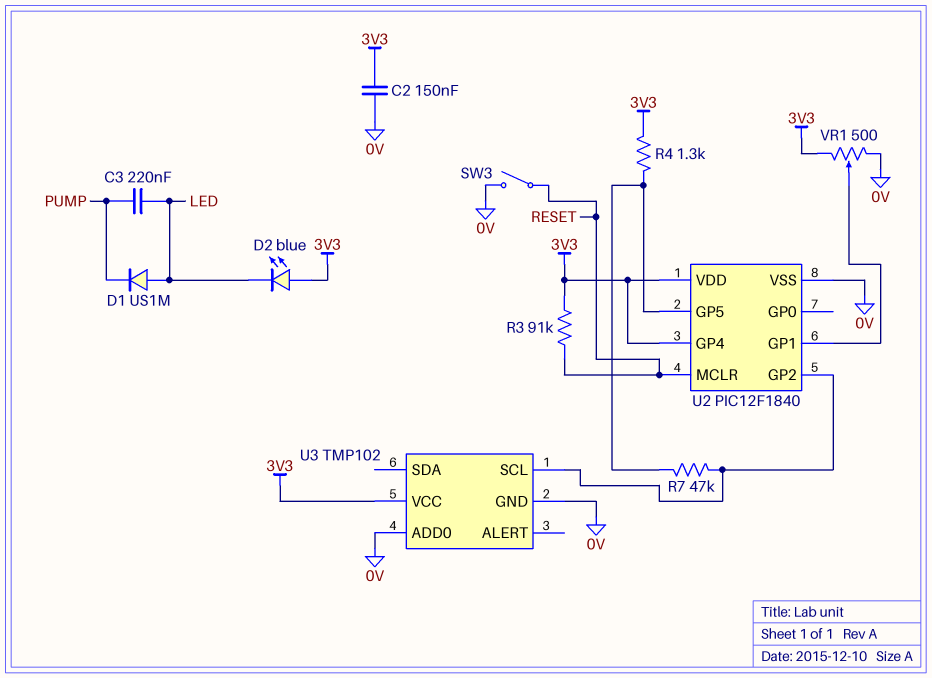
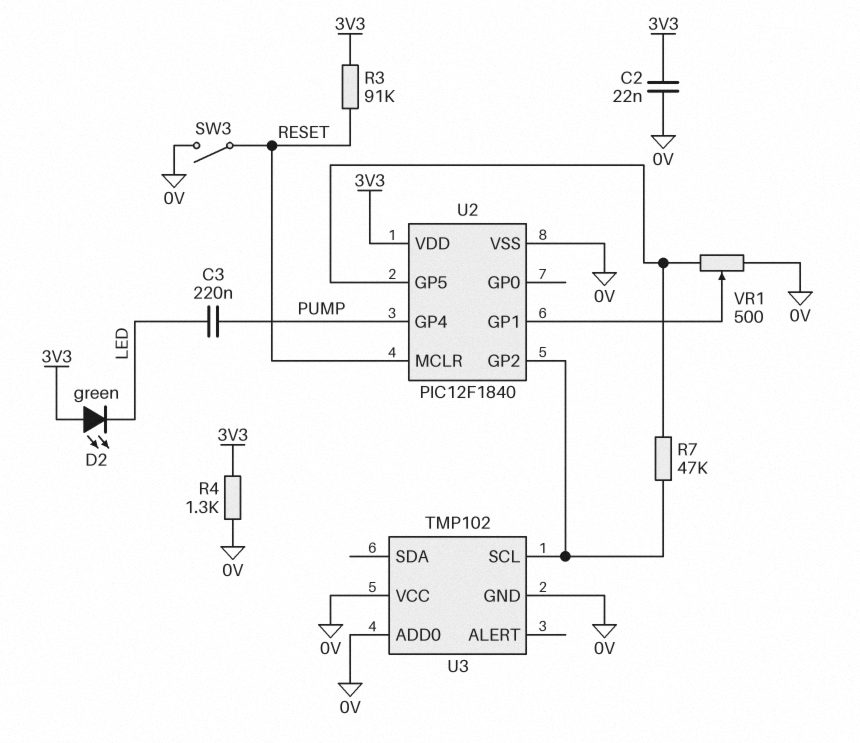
C2: 150nF (0V, 3V3) -> 22nF (0V, 3V3)
D1: diode US1M (A LED, K PUMP) -> none
D2: LED blue (A 3V3, K LED) -> LED green (A 3V3, K LED)
R4: 1.3k (3V3, U2/GP5) -> 1.3k (0V, 3V3)
U2 pin GP4: 3V3 -> PUMP
U3 pin VCC: 3V3 -> 0V
VR1: 500 (0V, 3V3, wiper U2/GP1) -> 500 (0V, U2/GP5, wiper U2/GP1)

